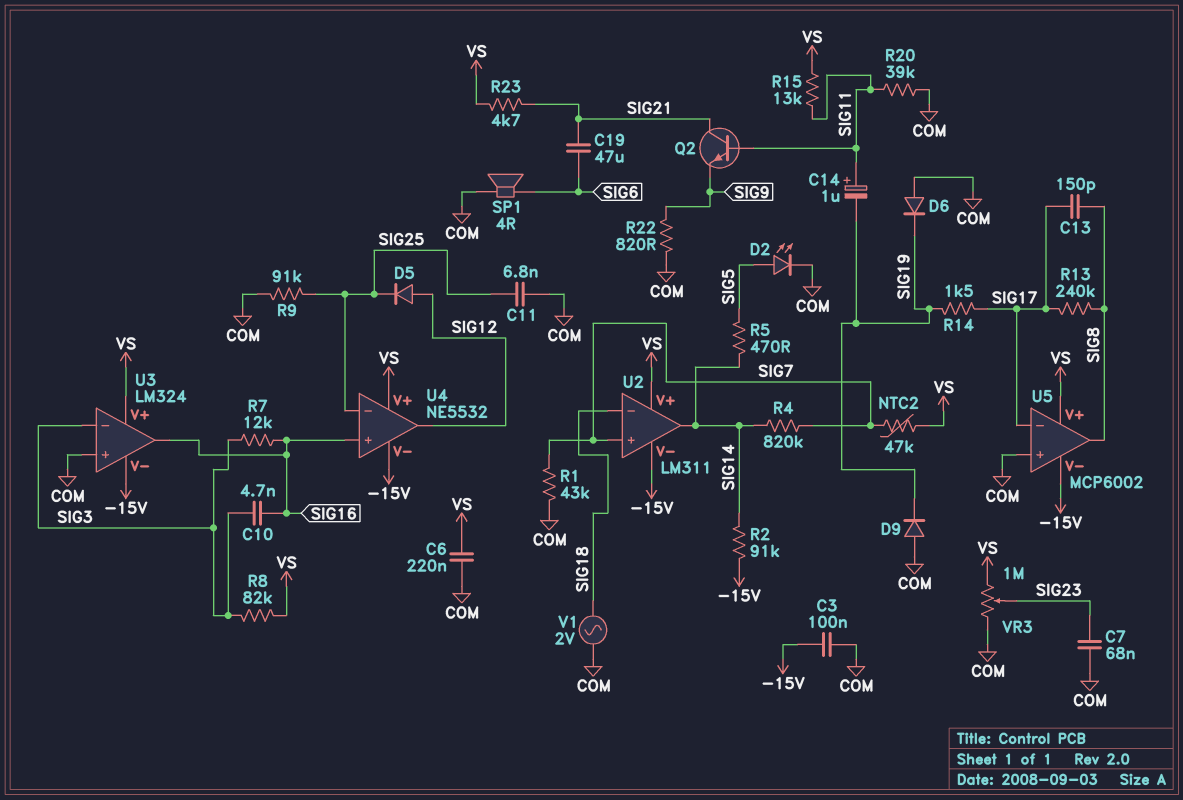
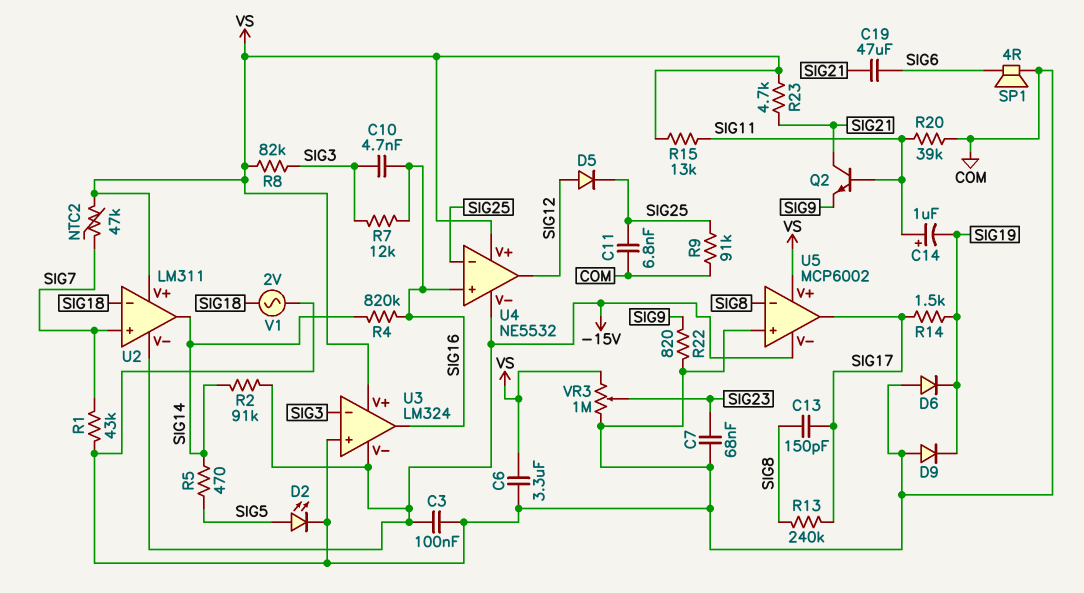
C6: 220nF (COM, VS) -> 3.3uF (COM, VS)
R4: 820k (SIG7, SIG14) -> 820k (SIG14, SIG16)
U5 pin in-: SIG17 -> SIG8
U5 pin out: SIG8 -> SIG17

